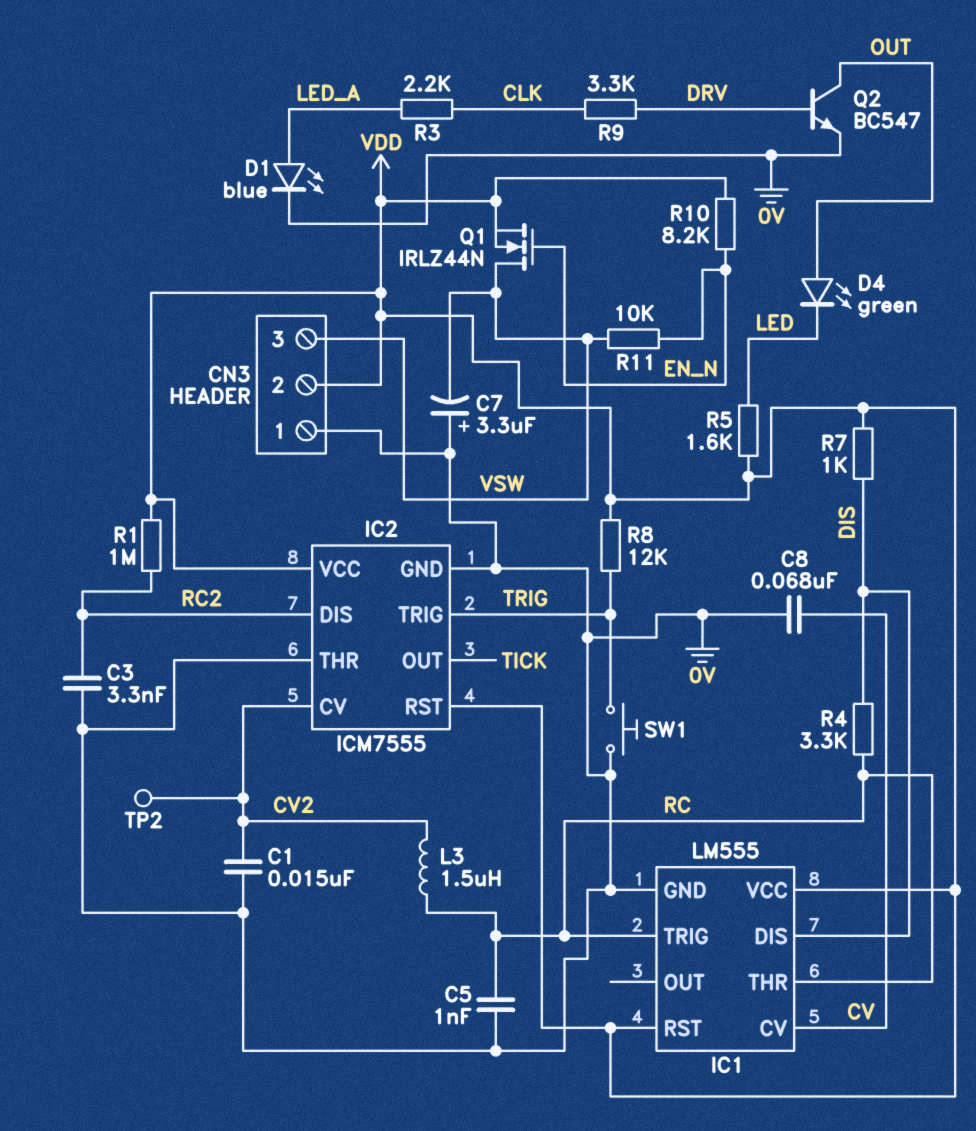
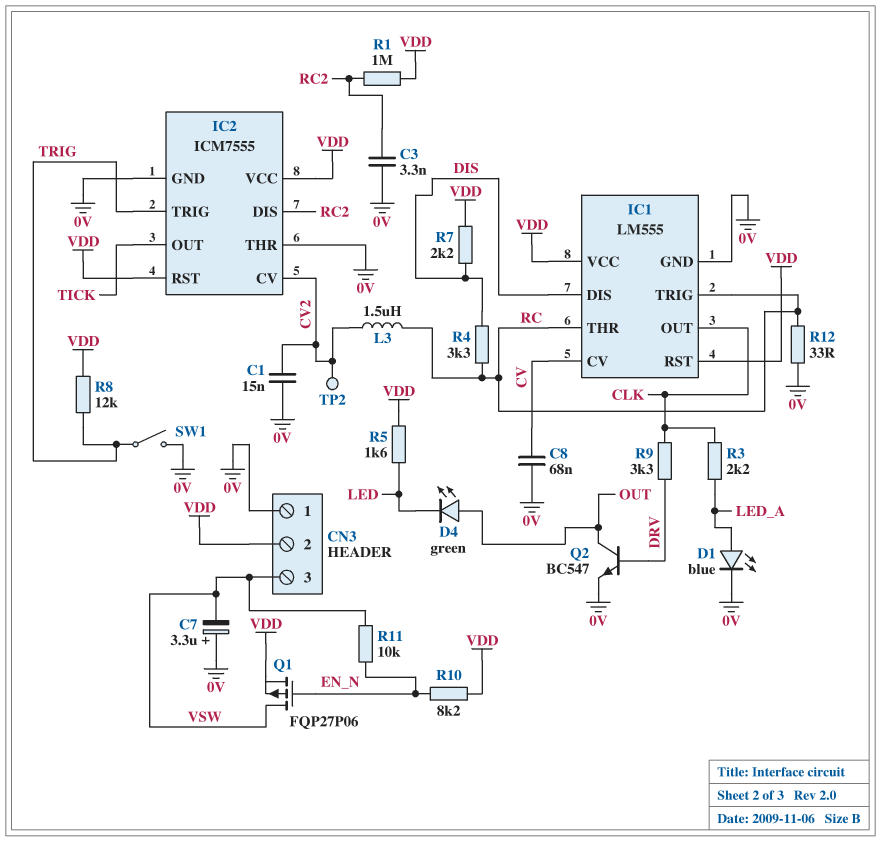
C5: 1nF (0V, RC) -> none
IC1 pin OUT: none -> CLK
Q1: NMOS IRLZ44N (G EN_N, D VSW, S VDD) -> PMOS FQP27P06 (G EN_N, D VSW, S VDD)
R7: 1k (DIS, VDD) -> 2.2k (DIS, VDD)
R12: none -> 33 (0V, RC)
SW1: button (0V, TRIG) -> switch (0V, TRIG)

